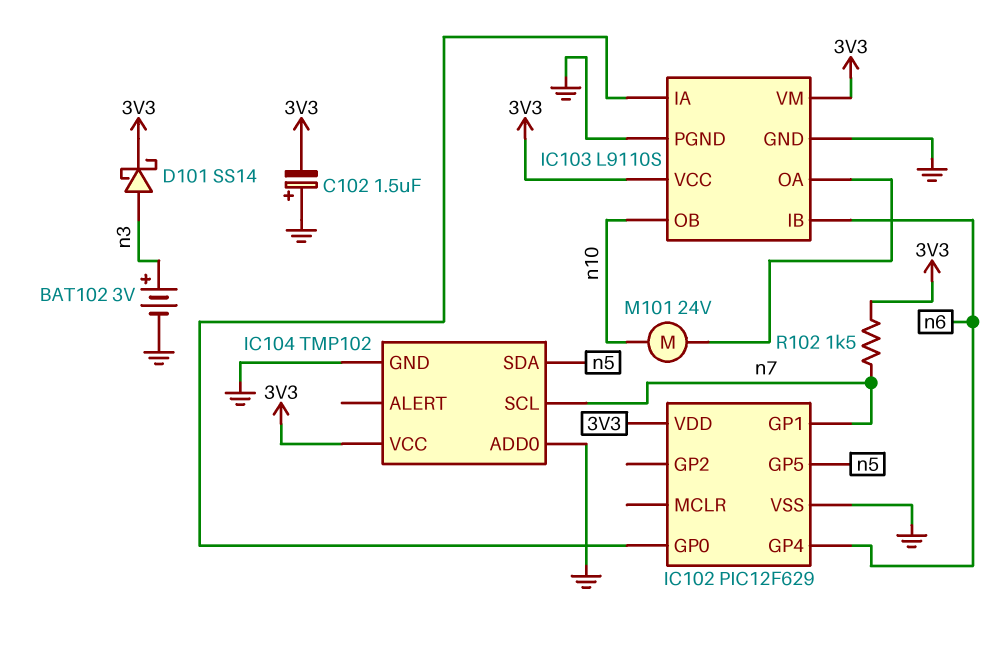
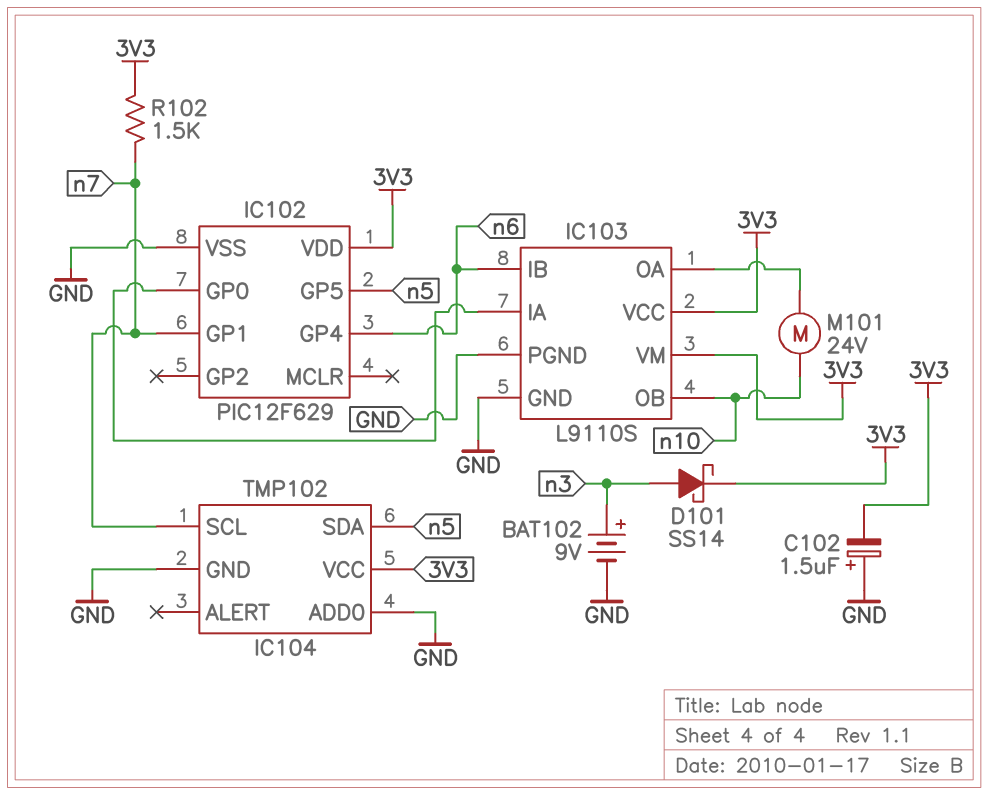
BAT102: 3V (plus n3, minus GND) -> 9V (plus n3, minus GND)

